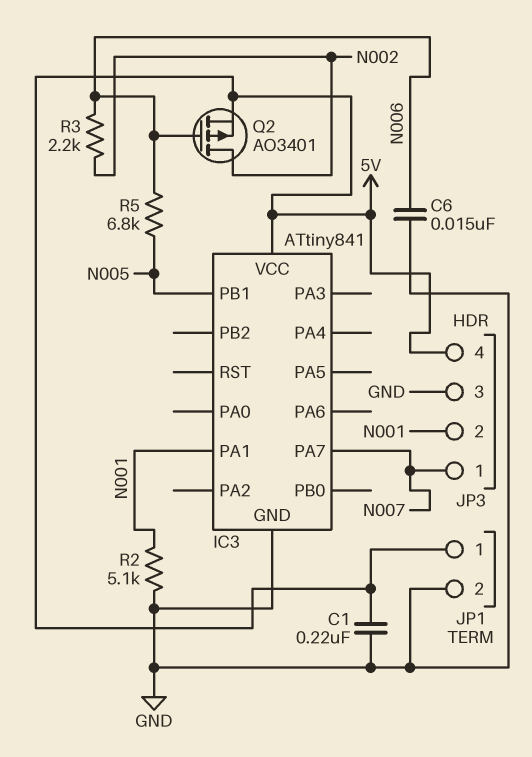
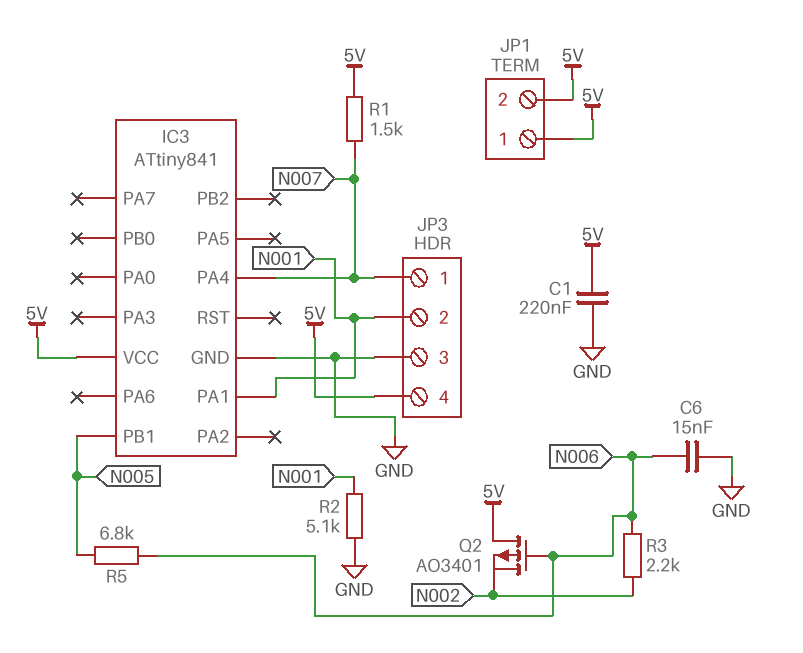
IC3 pin PA4: none -> N007
IC3 pin PA7: N007 -> none
JP1 pin 2: GND -> 5V
Q2: PMOS AO3401 (G N006, D N002, S 5V) -> PMOS AO3401 (G N006, D 5V, S N002)
R1: none -> 1.5k (5V, N007)

